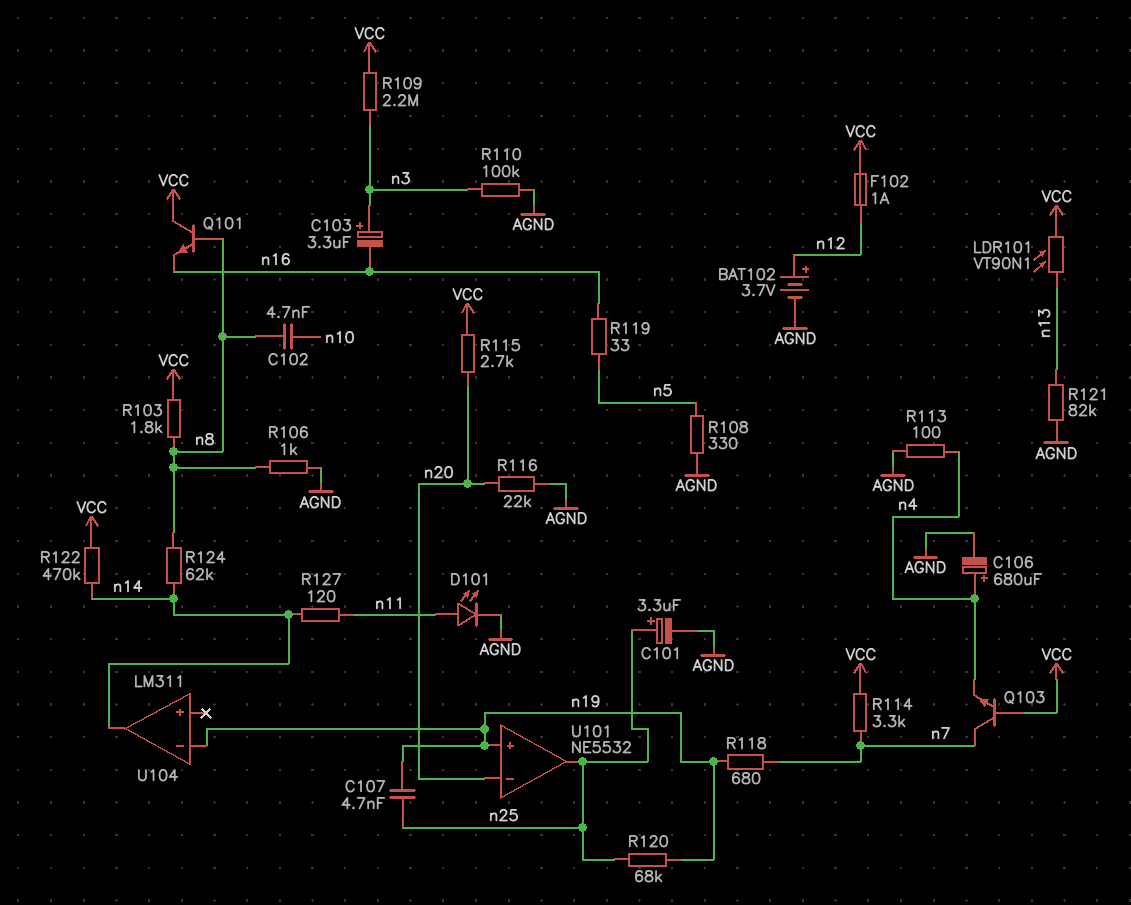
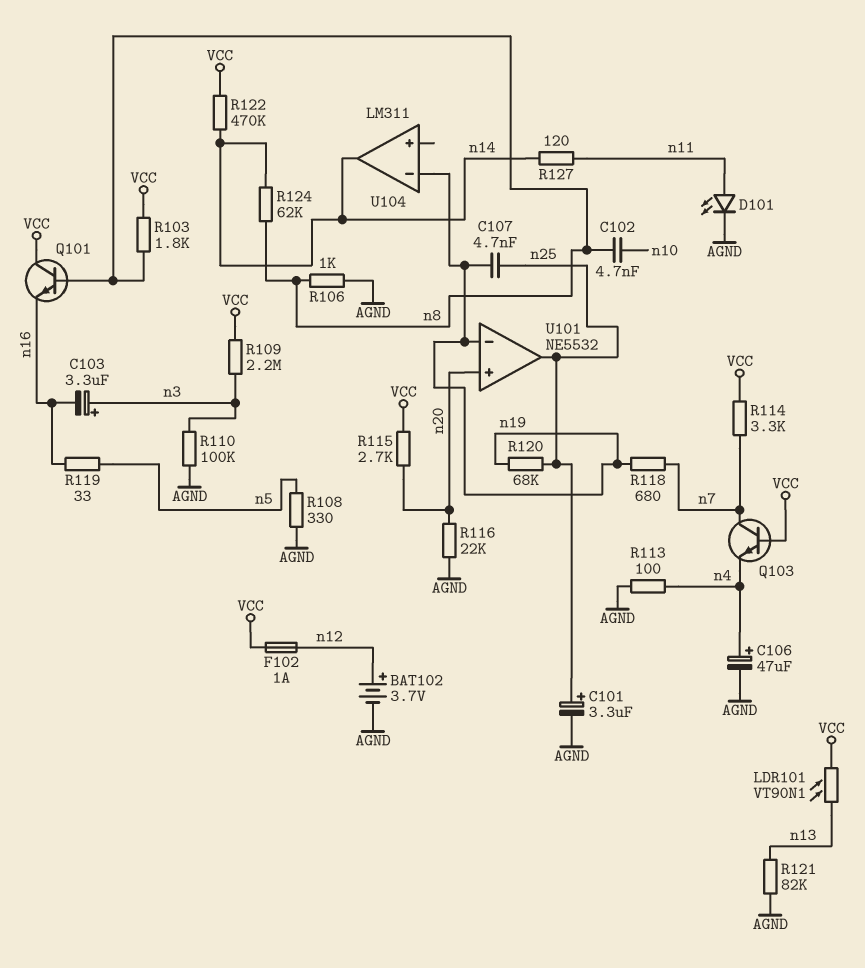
C106: 680uF (plus n4, minus AGND) -> 47uF (plus n4, minus AGND)
U101 pin in+: n19 -> n20
U101 pin in-: n20 -> n19

